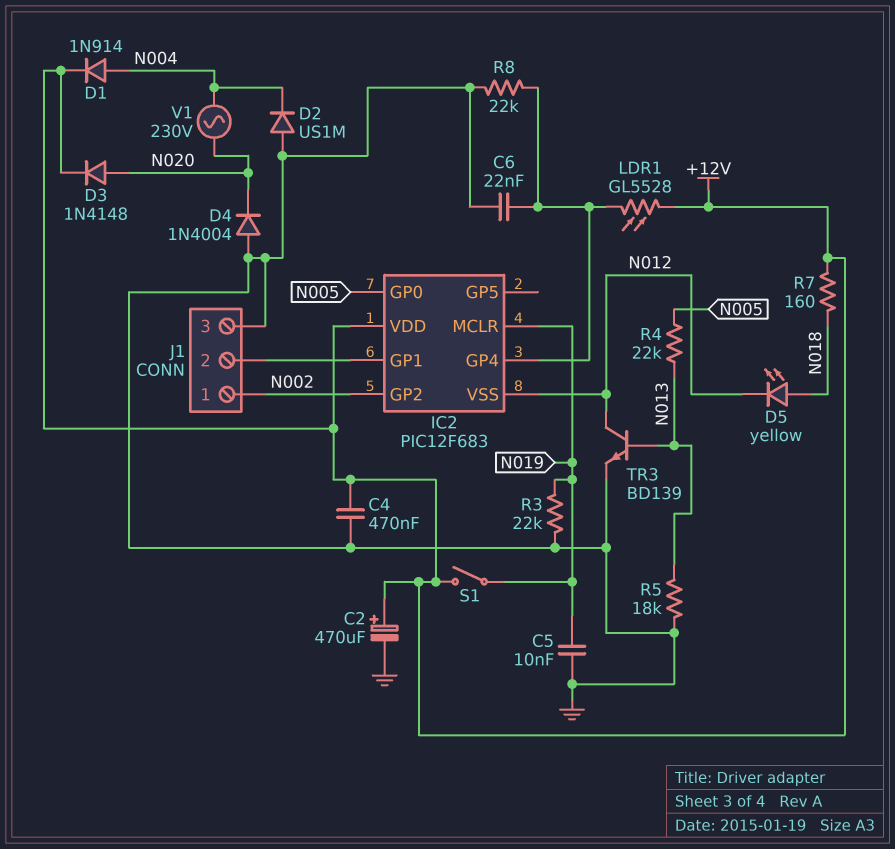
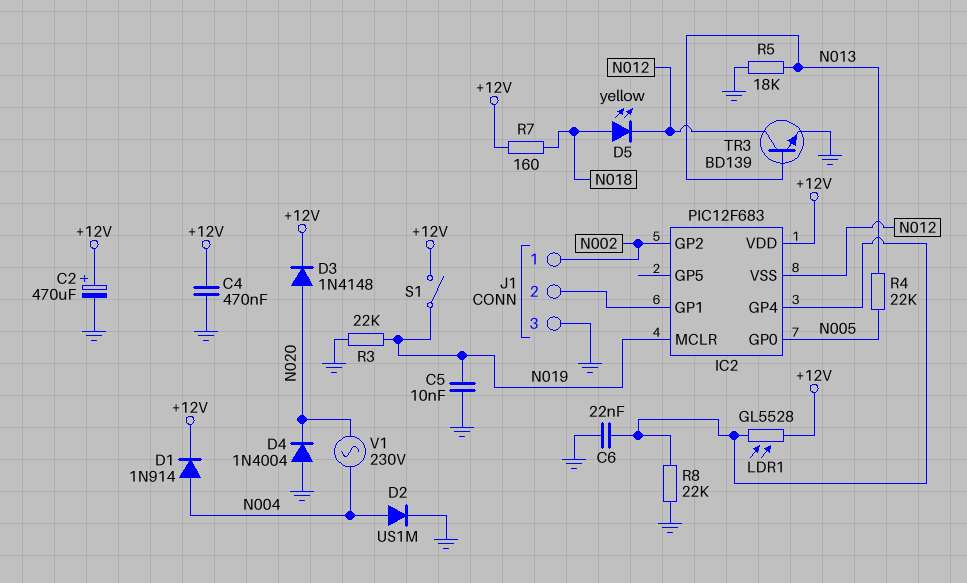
D2: diode US1M (A GND, K N004) -> diode US1M (A N004, K GND)

